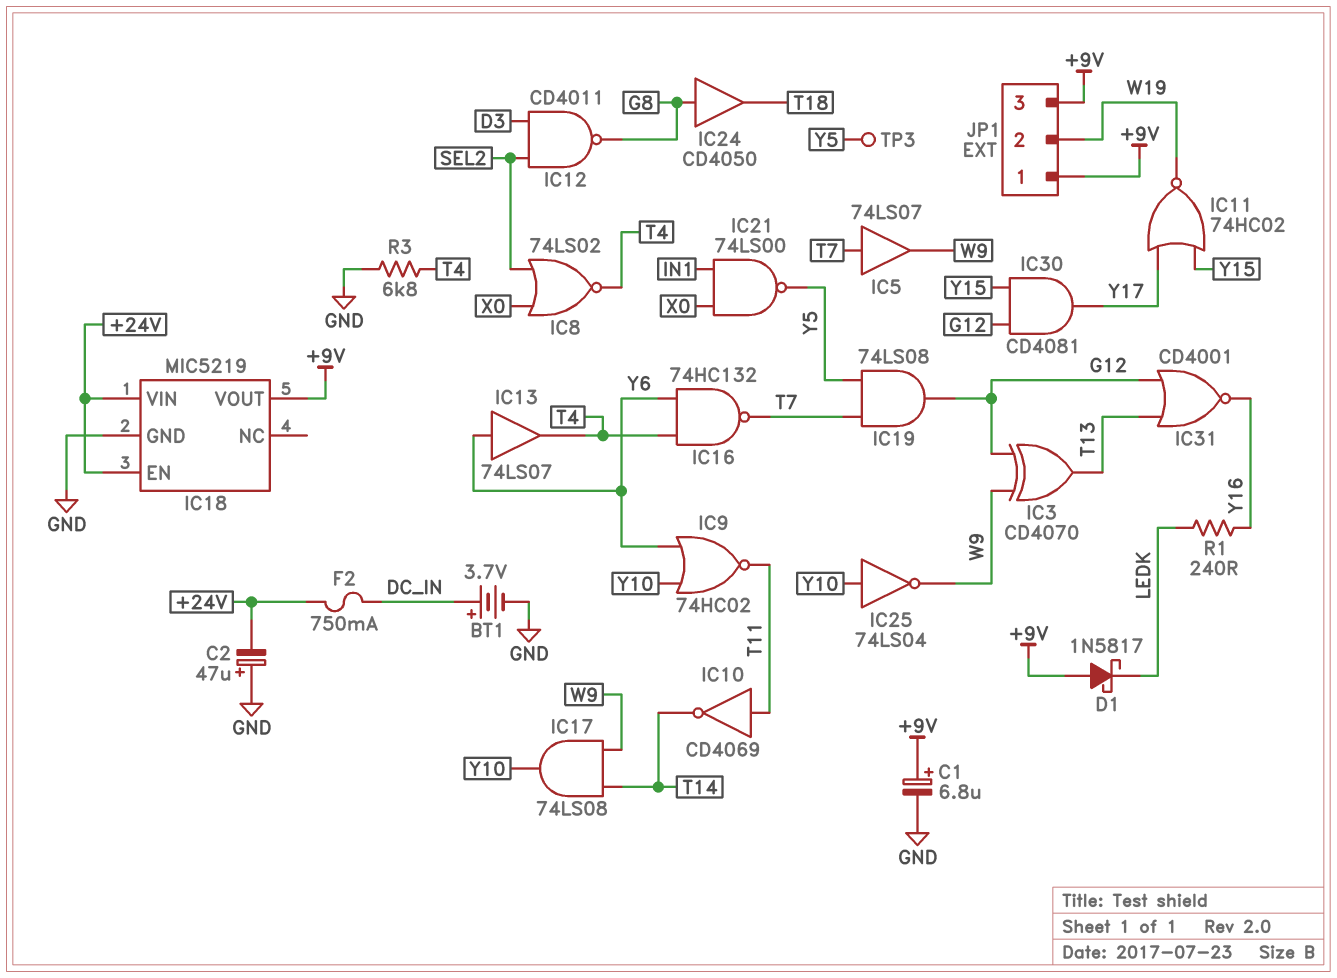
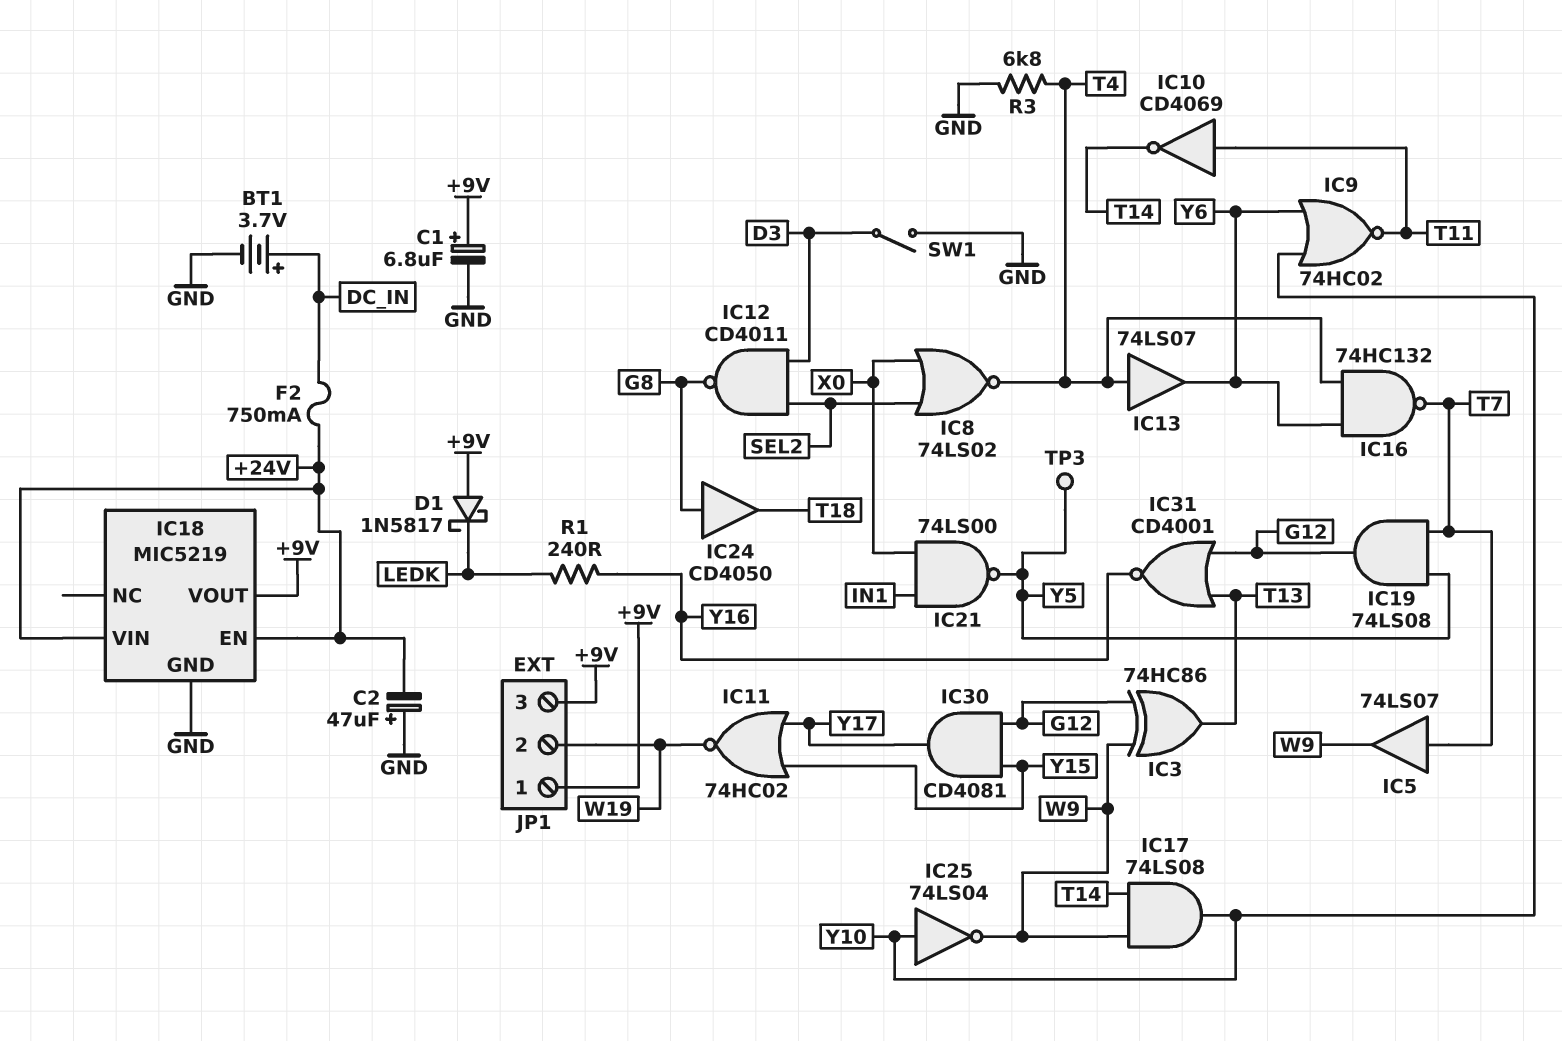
IC3: XOR CD4070 (in G12, in W9, out T13) -> XOR 74HC86 (in G12, in W9, out T13)
IC13: buffer 74LS07 (in Y6, out T4) -> buffer 74LS07 (in T4, out Y6)
SW1: none -> switch (D3, GND)

